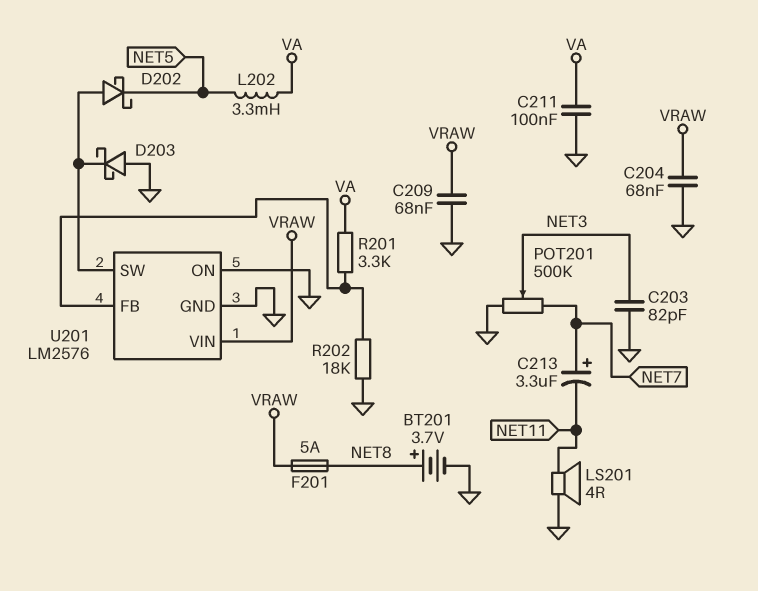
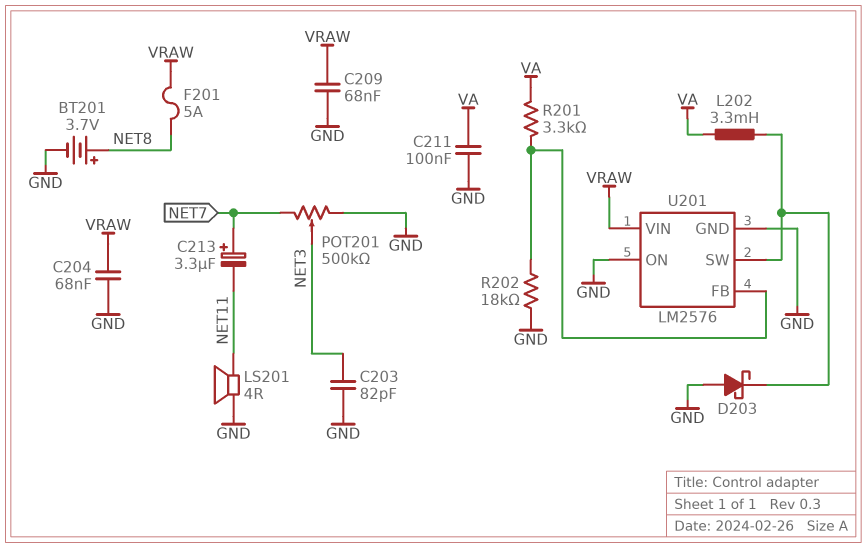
D202: schottky (A U201/SW, K NET5) -> none
L202: 3.3mH (NET5, VA) -> 3.3mH (U201/SW, VA)

